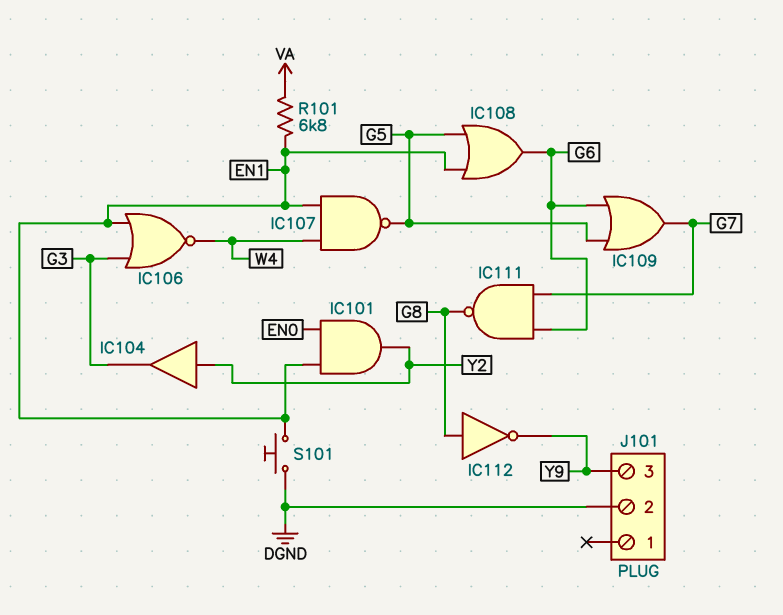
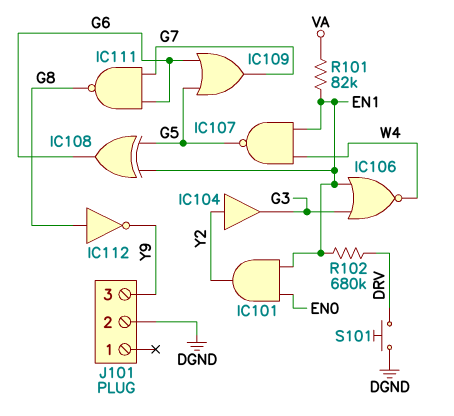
IC108: OR (in EN1, in G5, out G6) -> XOR (in EN1, in G5, out G6)
R101: 6.8k (EN1, VA) -> 82k (EN1, VA)
R102: none -> 680k (DRV, EN1)
S101: button (DGND, EN1) -> button (DGND, DRV)

